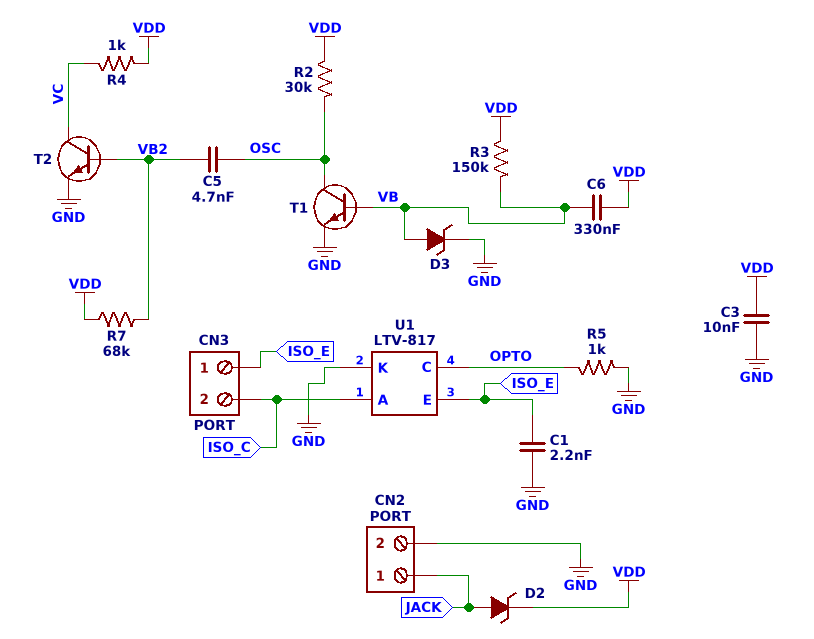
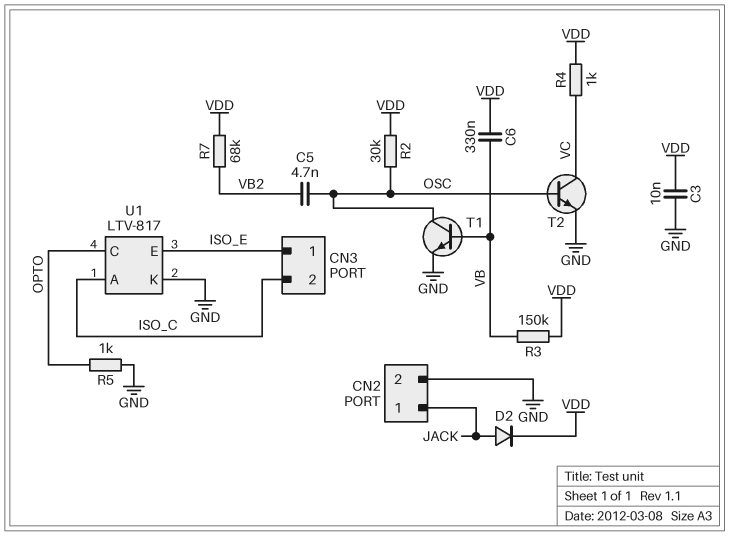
C1: 2.2nF (GND, ISO_E) -> none
D2: zener (A JACK, K VDD) -> diode (A JACK, K VDD)
D3: zener (A VB, K GND) -> none
T2: NPN (B VB2, C VC, E GND) -> NPN (B OSC, C VC, E GND)

